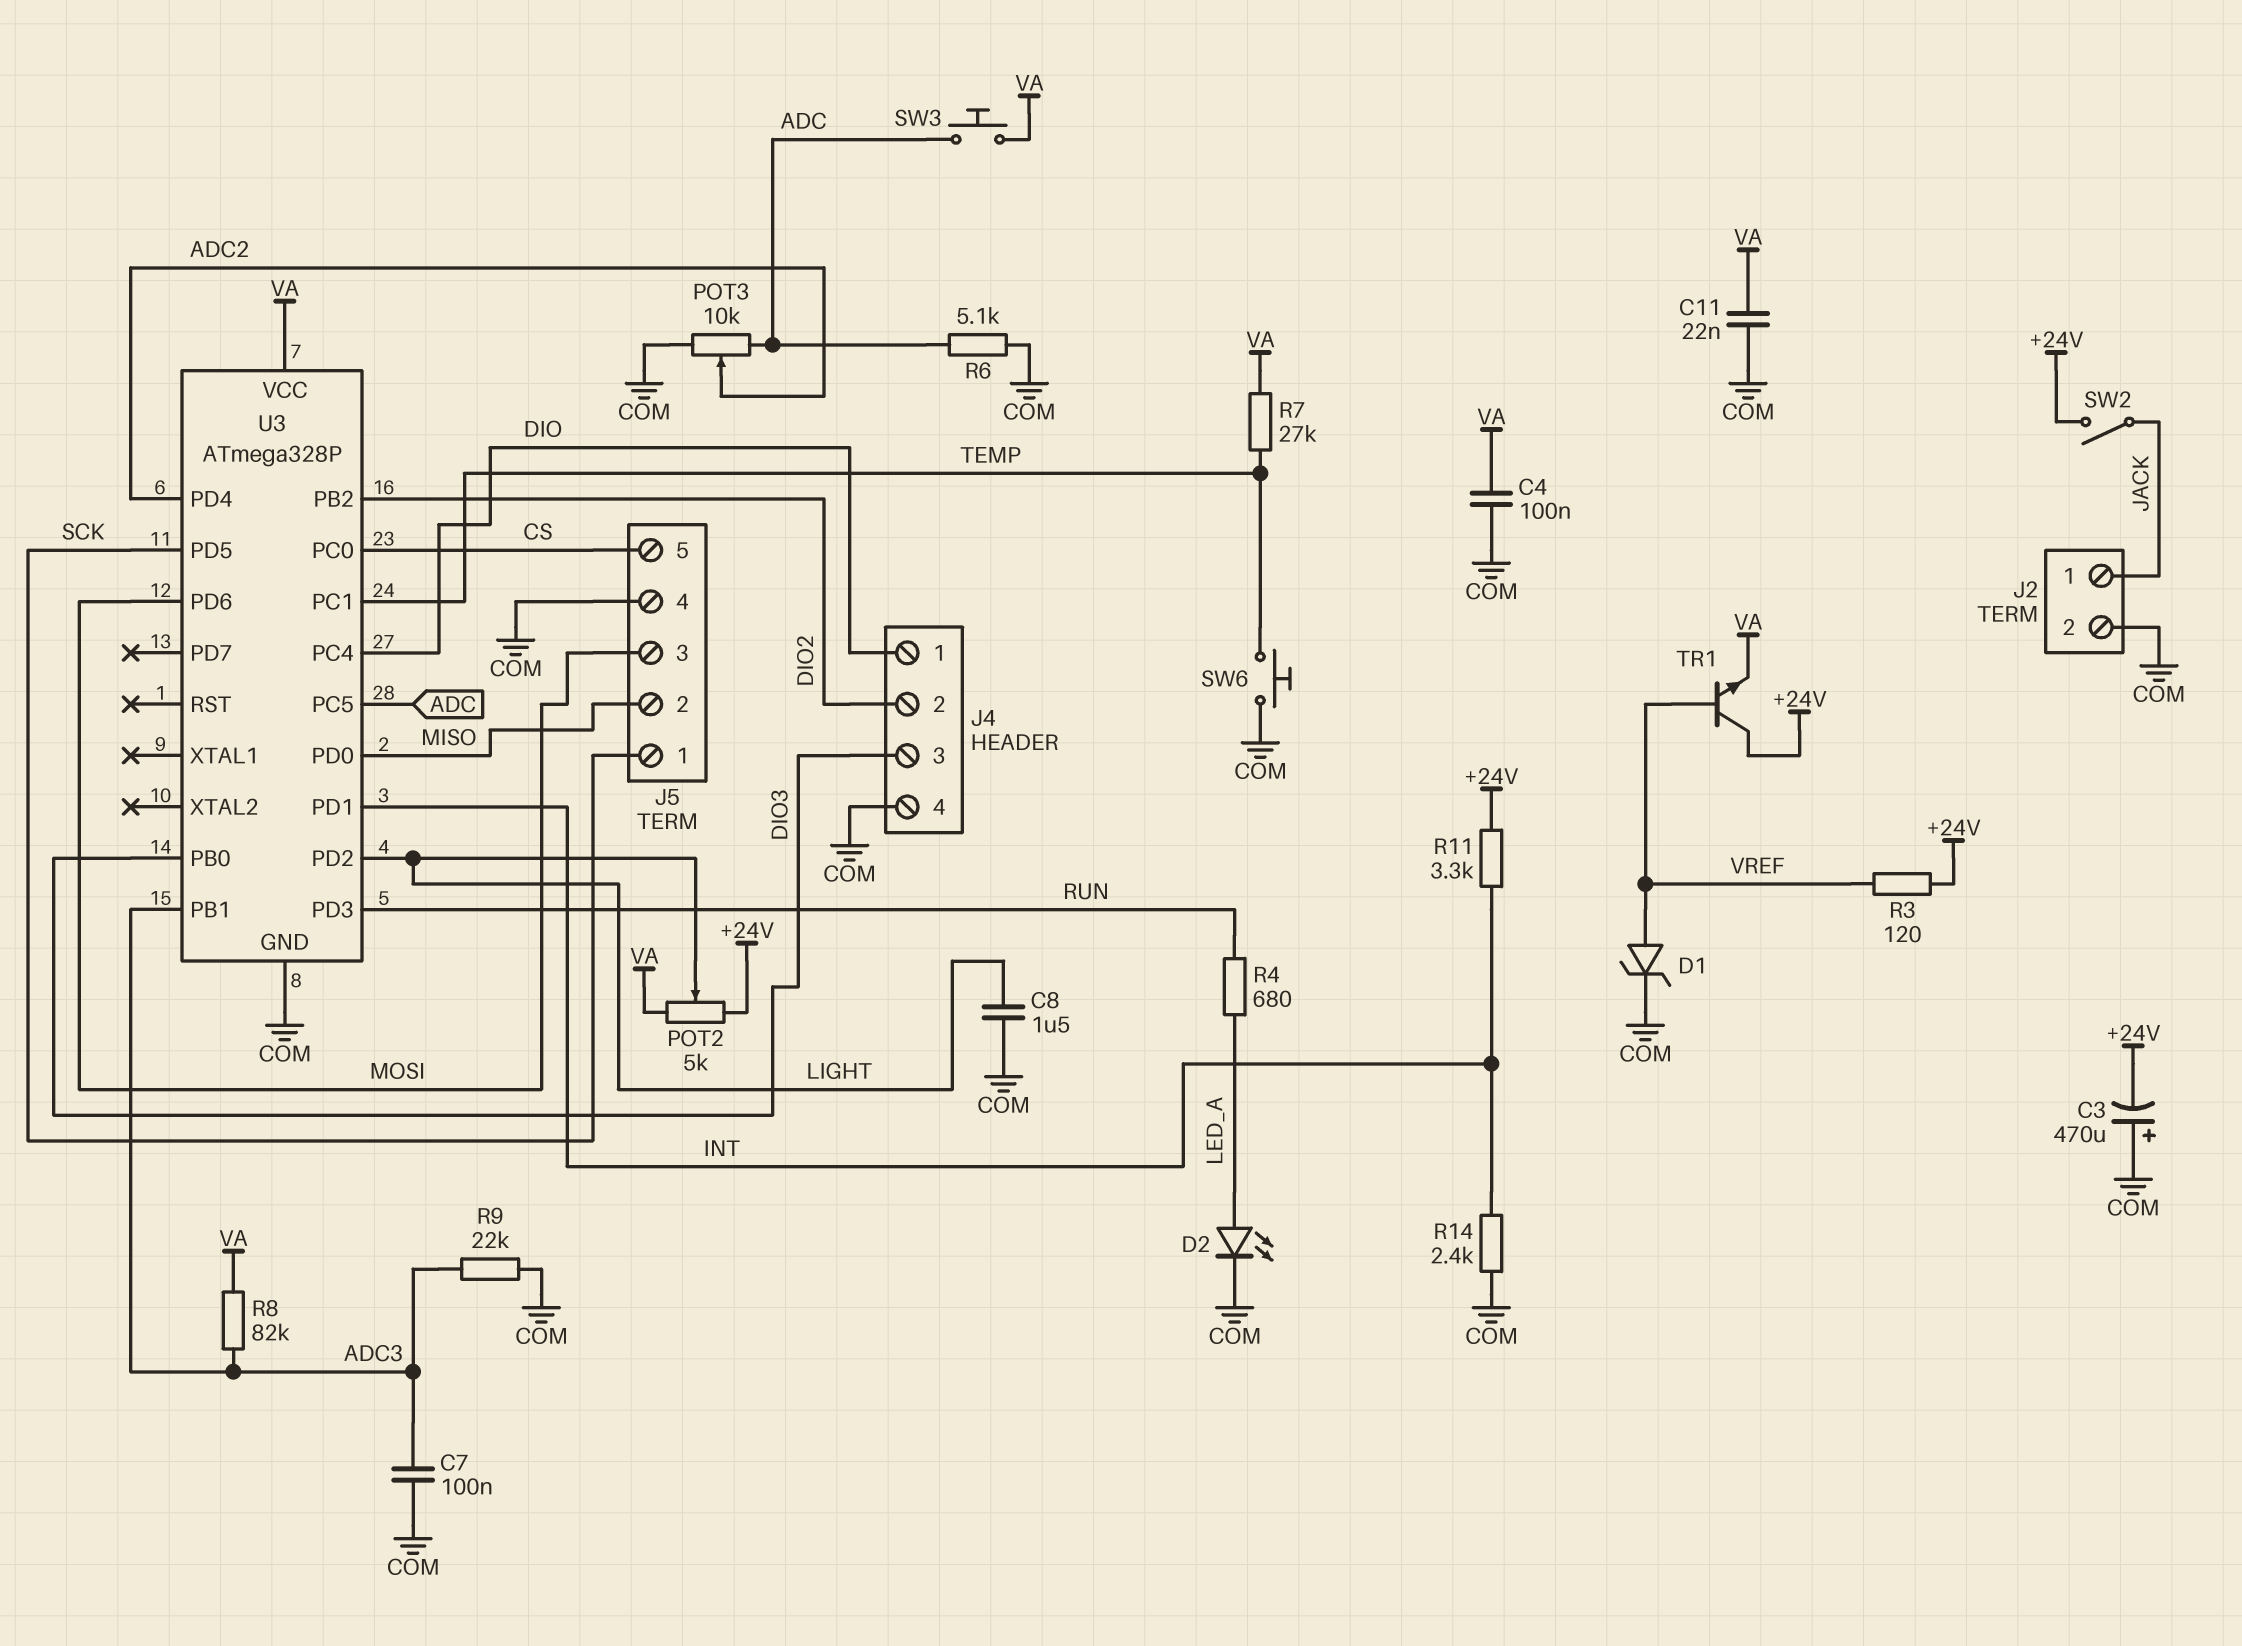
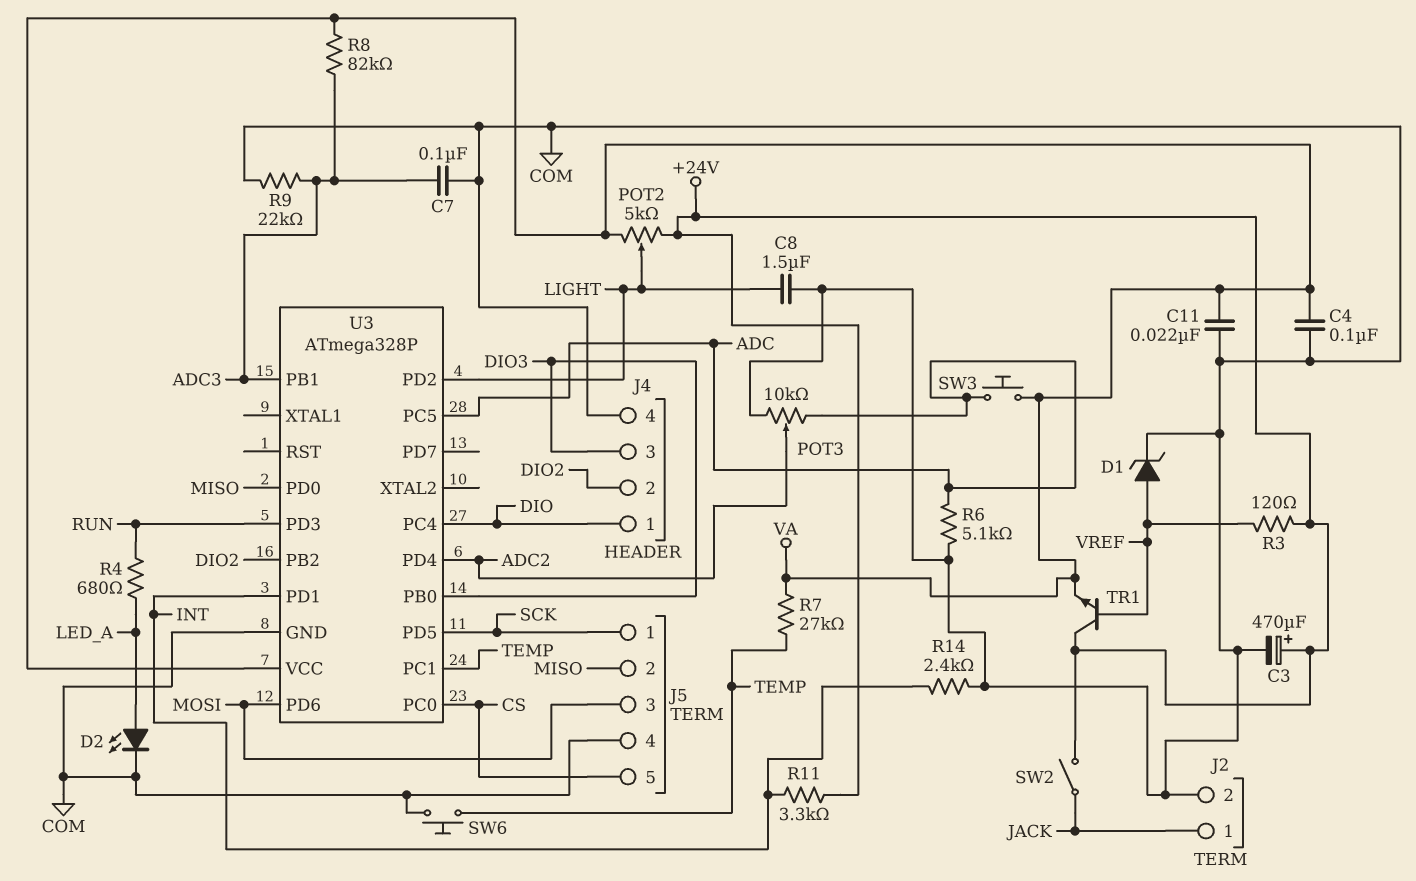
C3: 470uF (plus COM, minus +24V) -> 470uF (plus +24V, minus COM)

